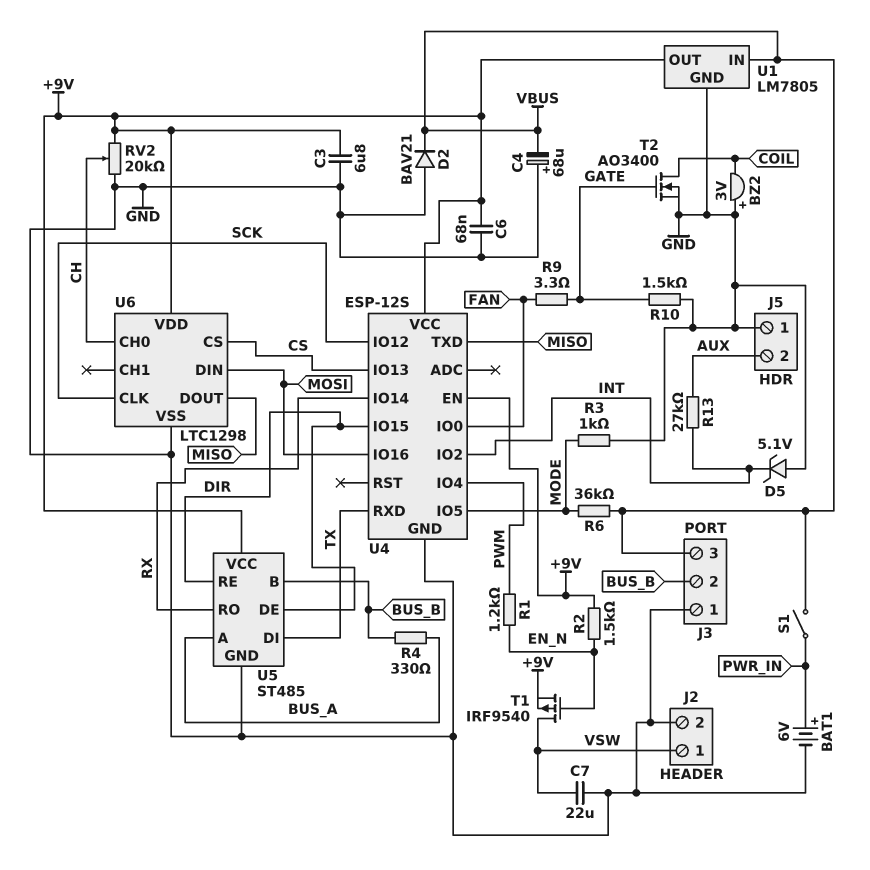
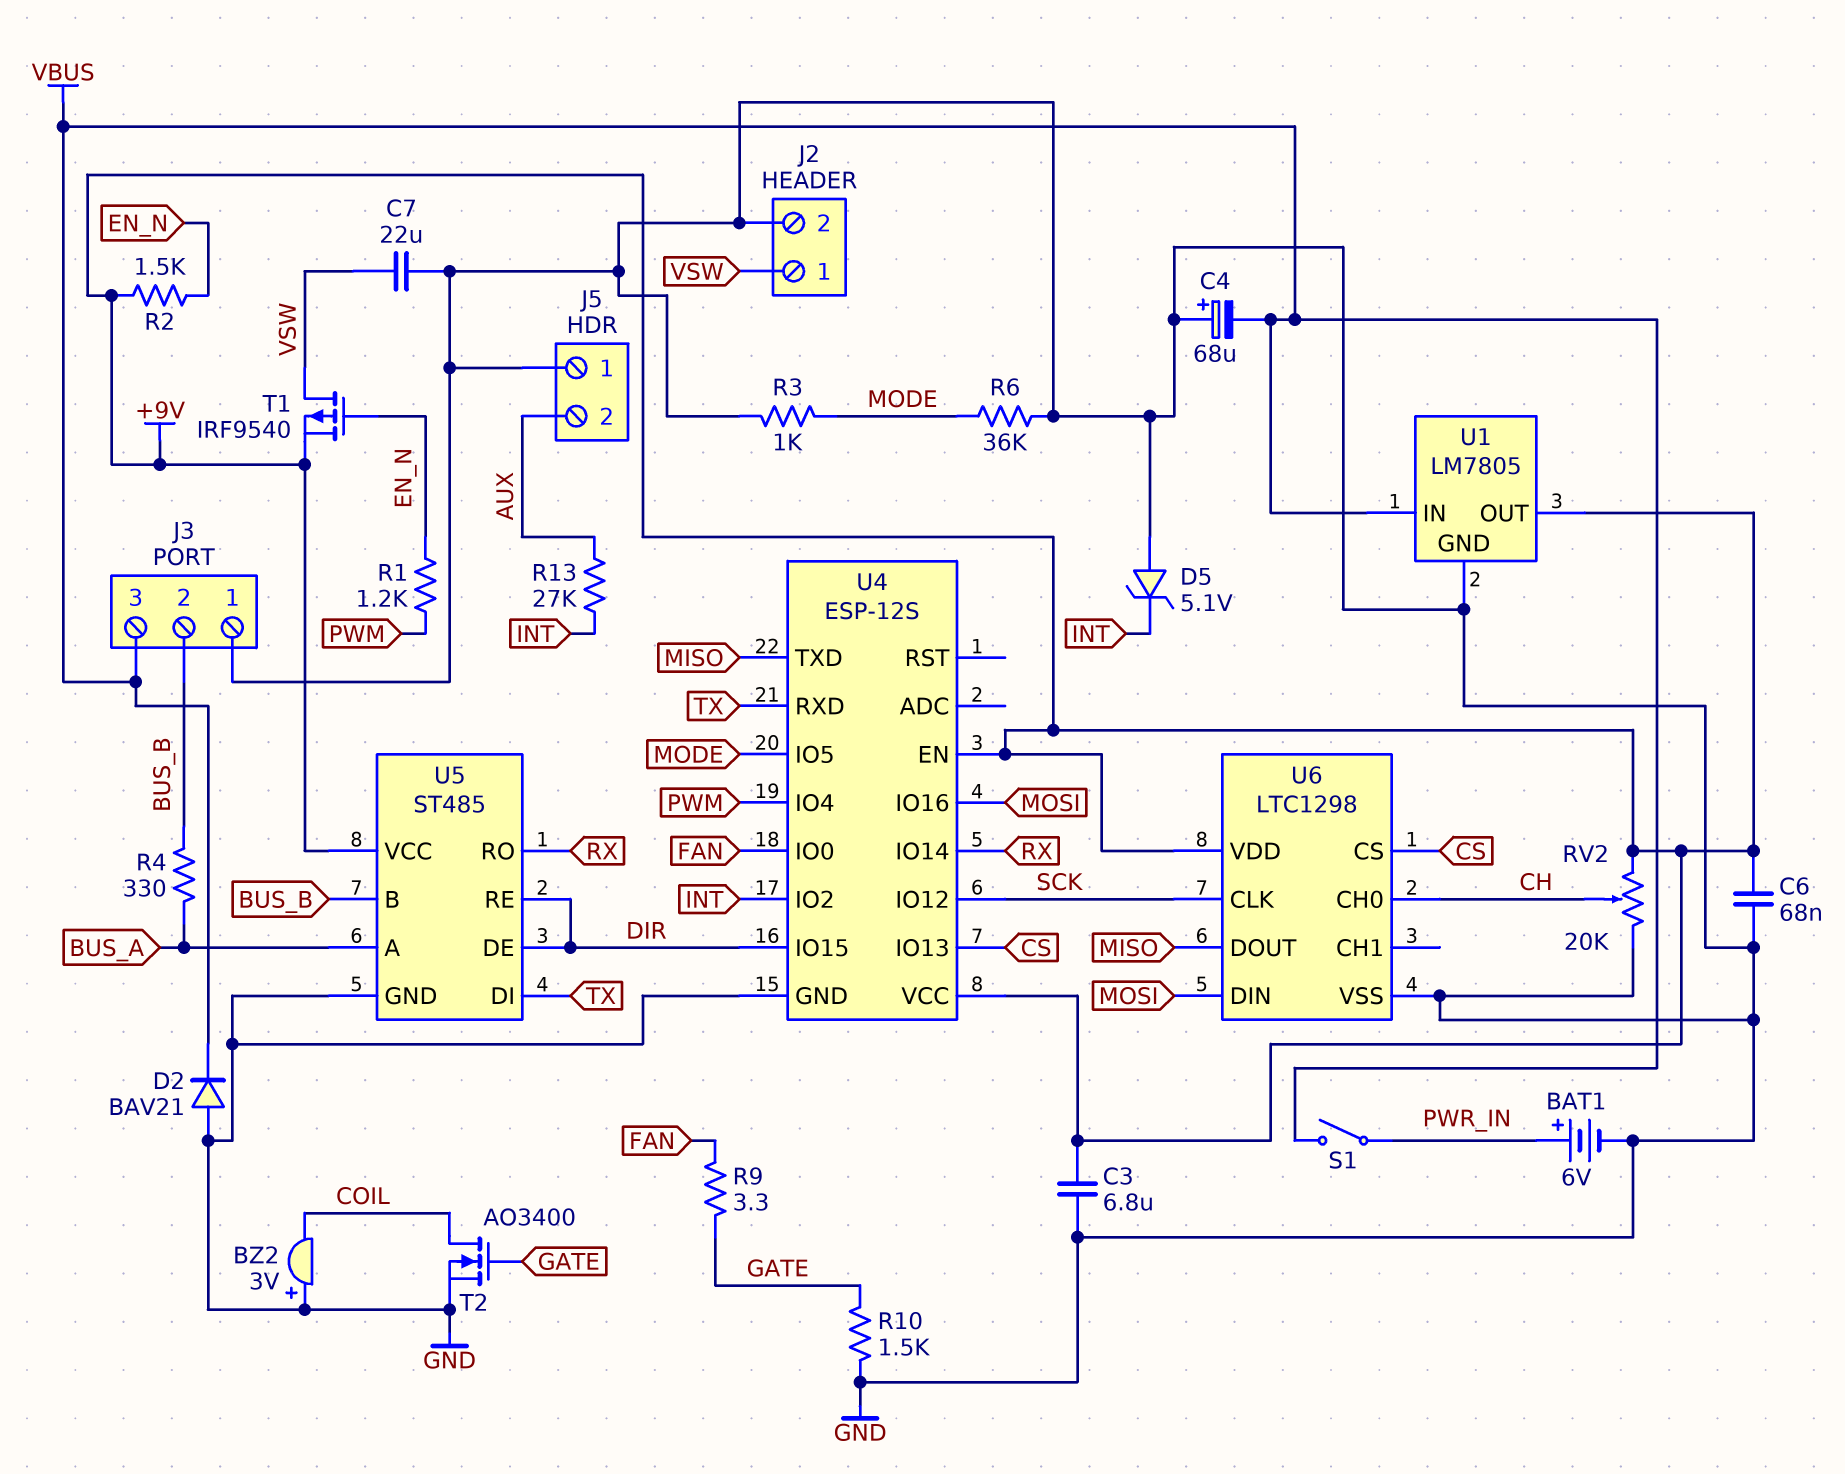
R6: 36k (MODE, VBUS) -> 36k (GND, MODE)

